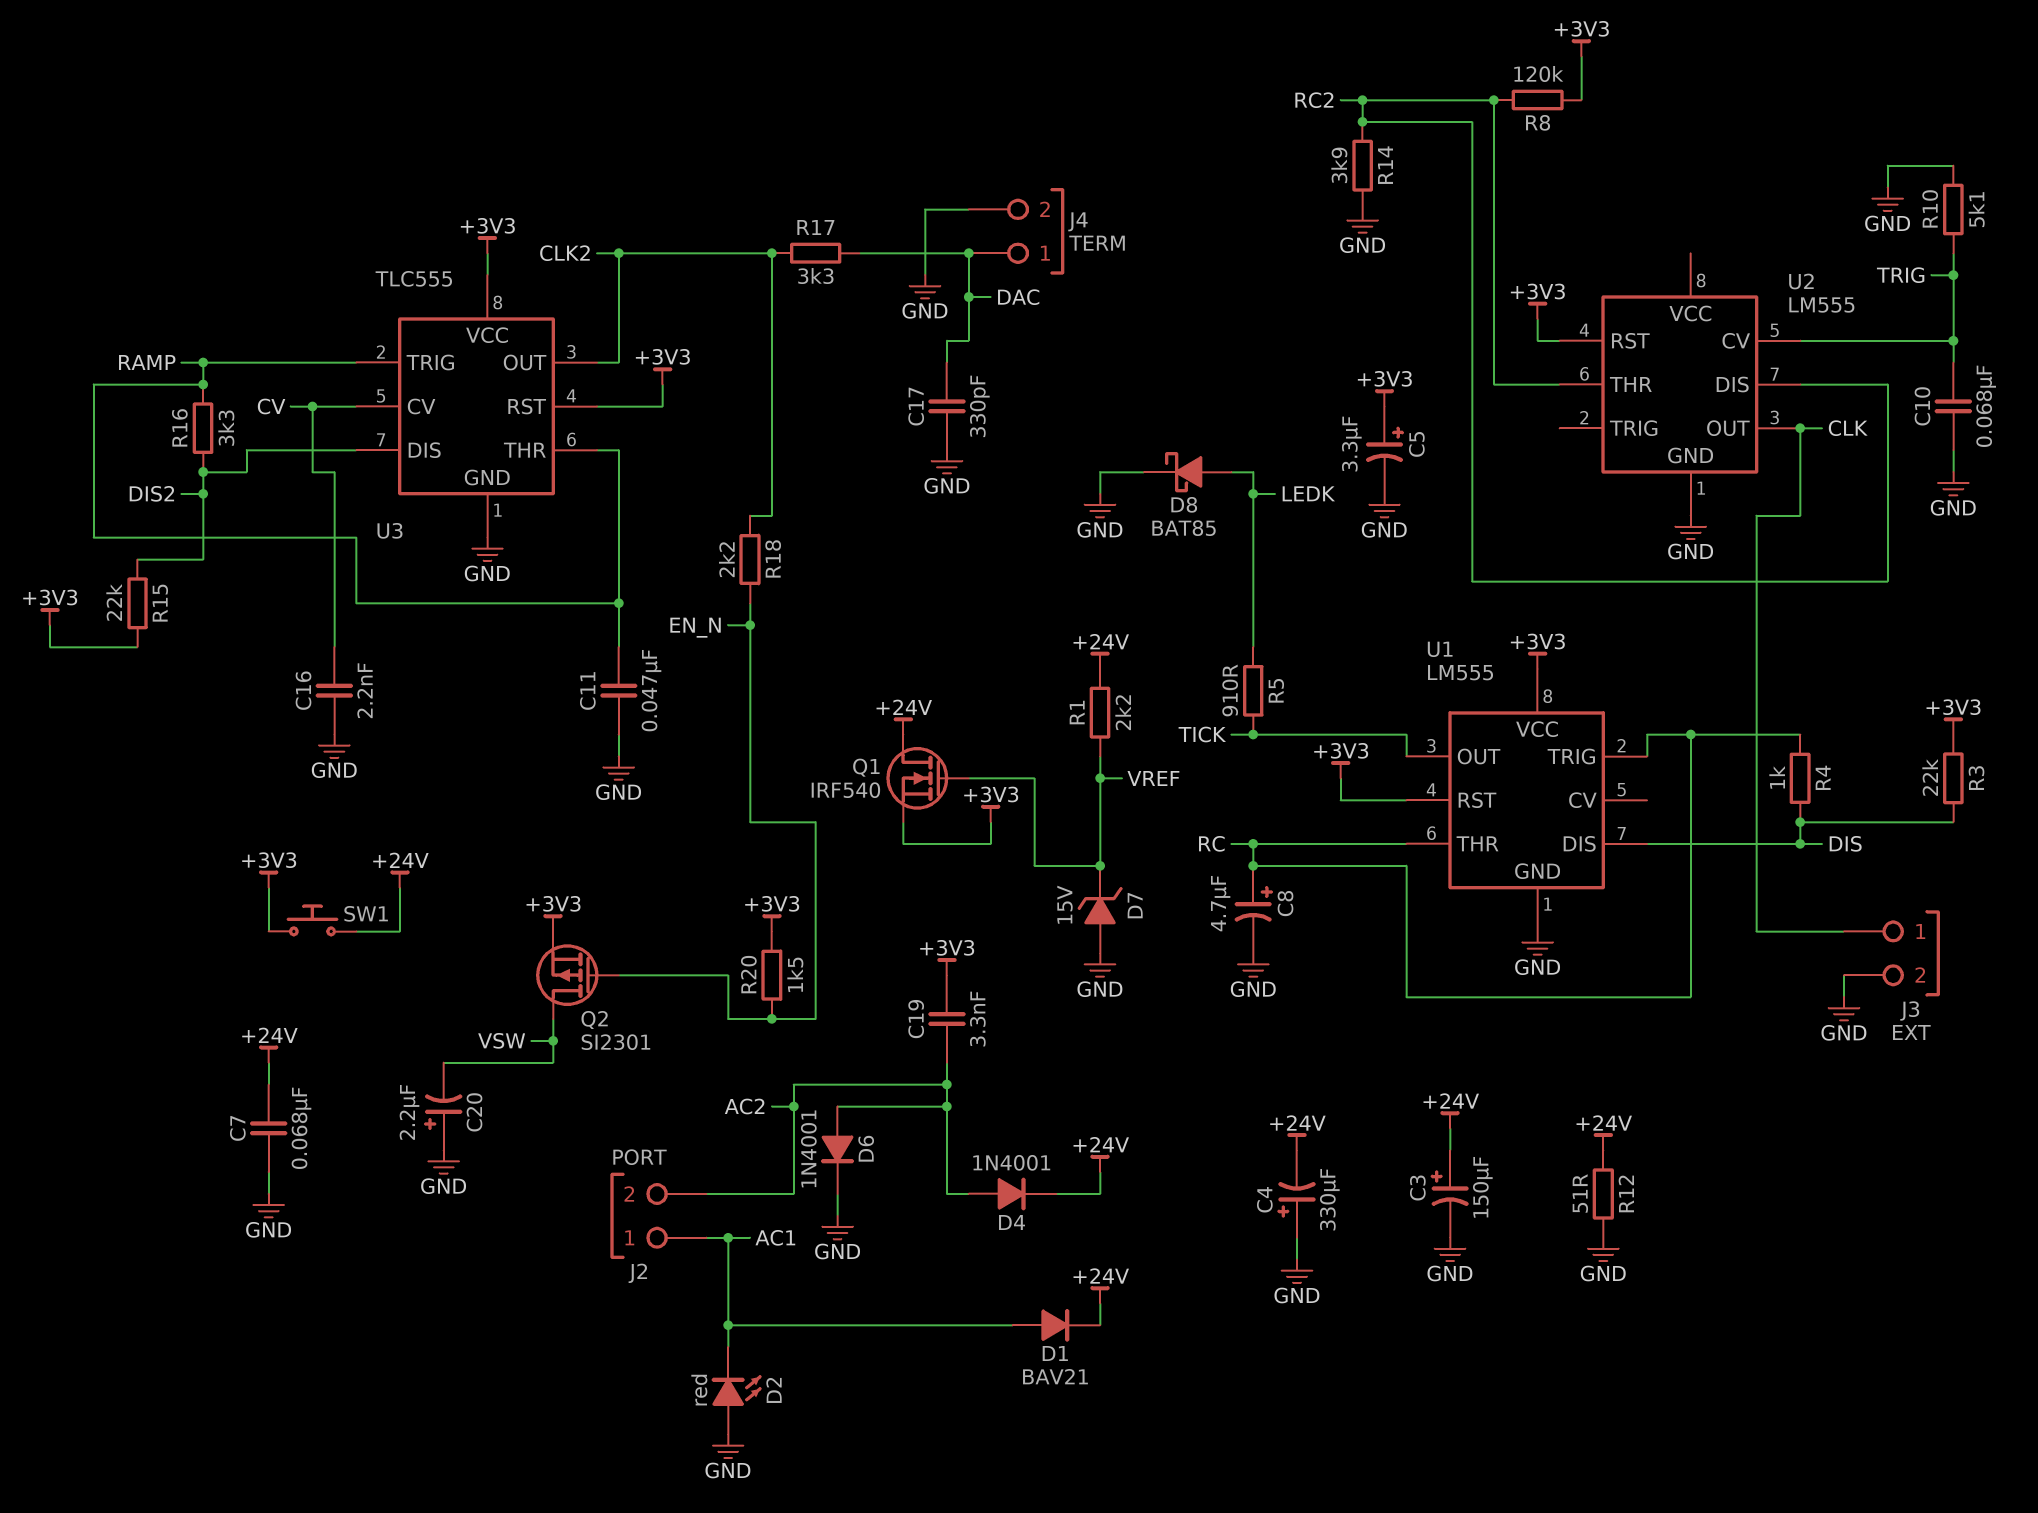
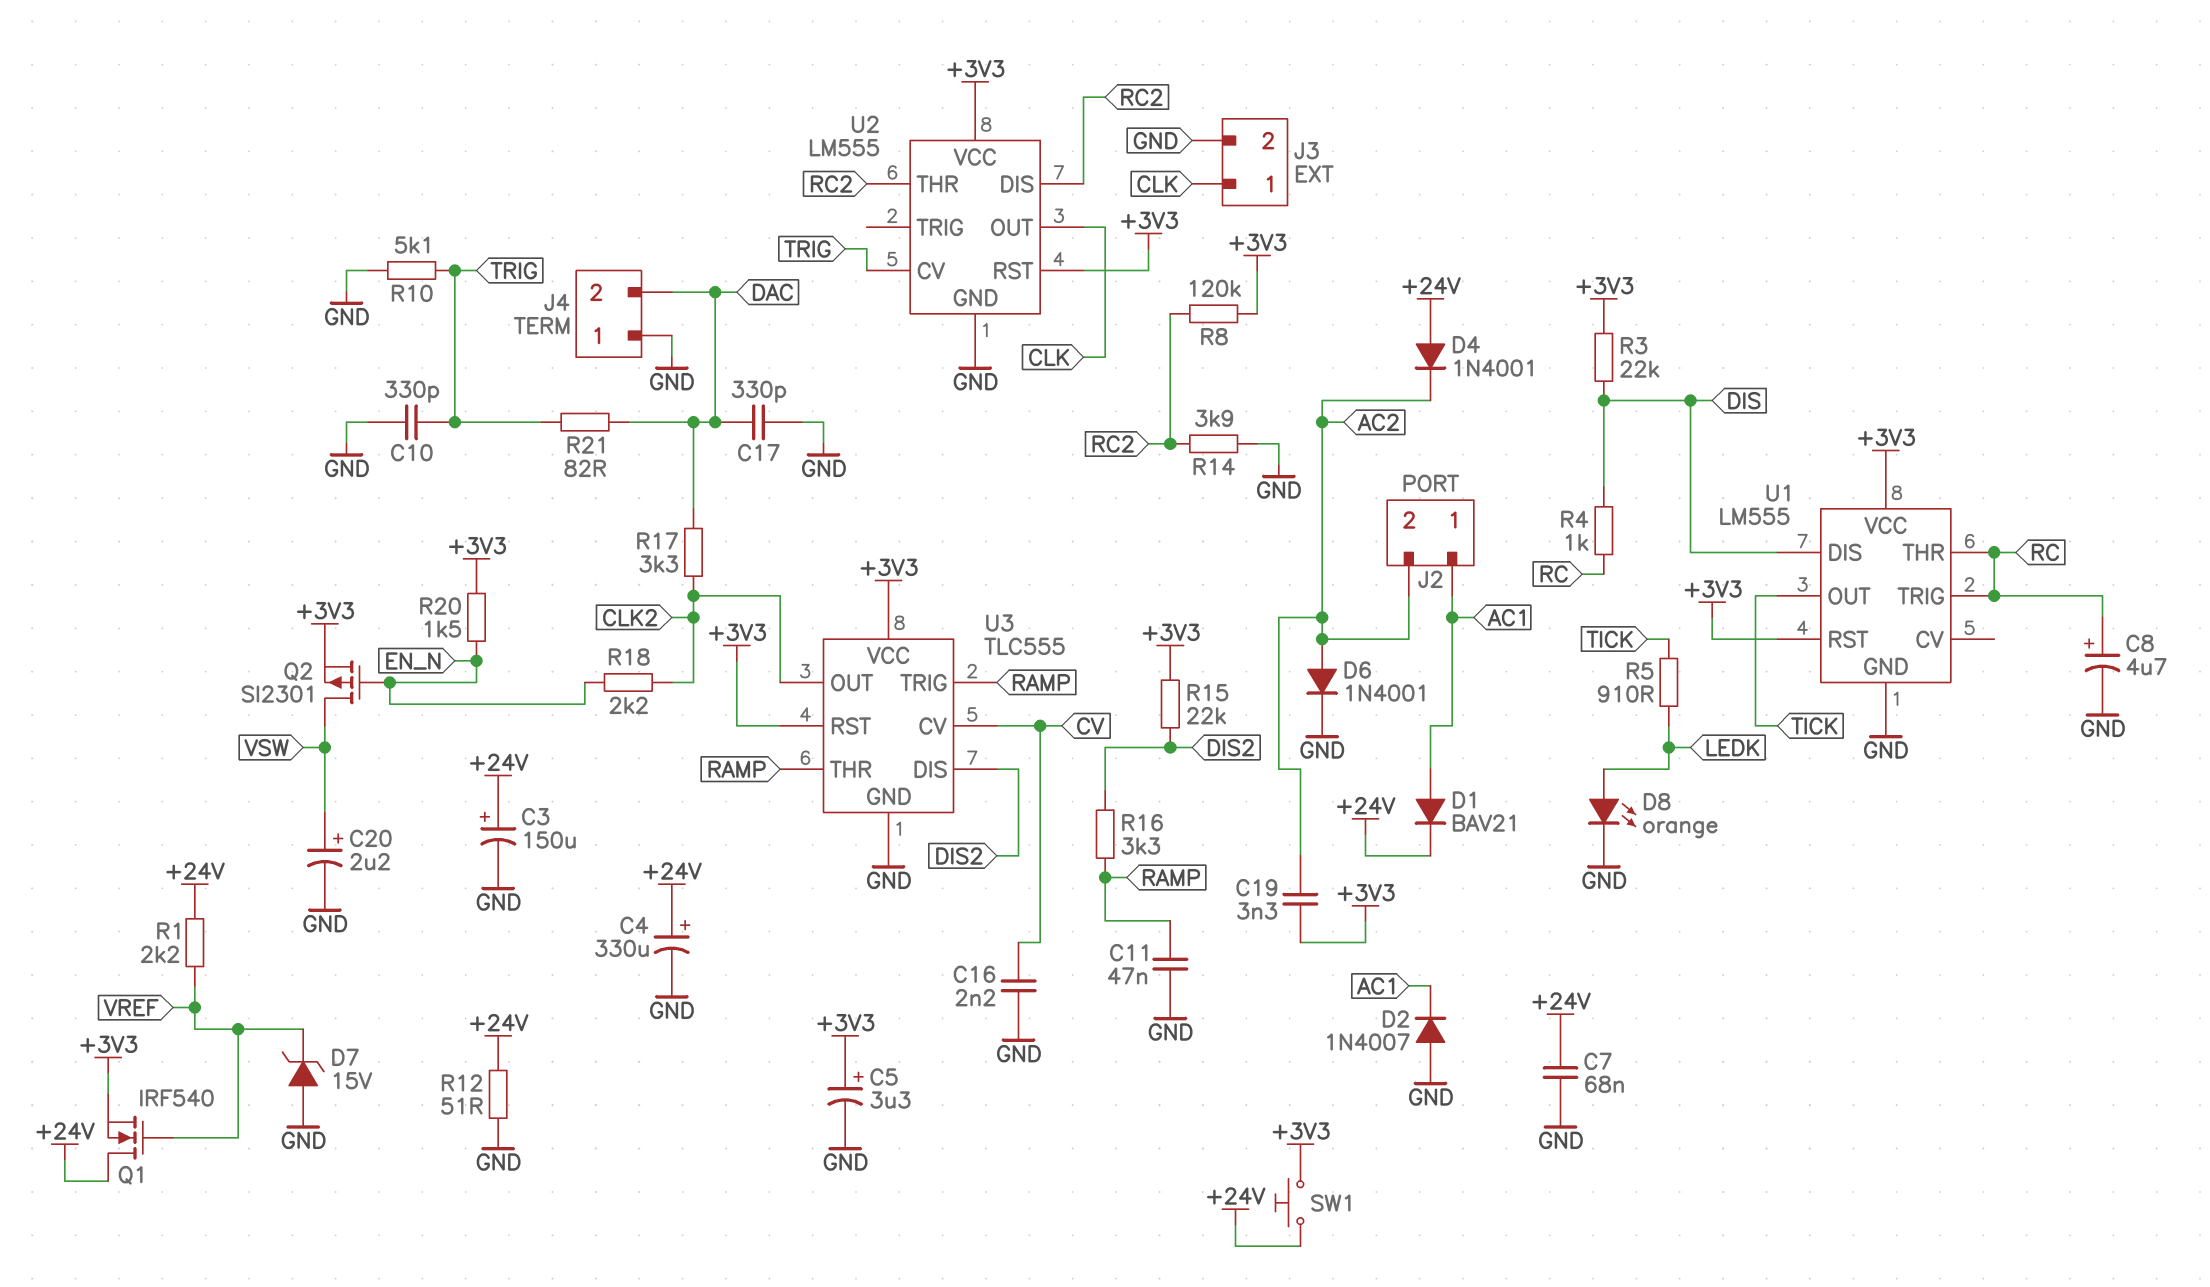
C4: 330uF (plus GND, minus +24V) -> 330uF (plus +24V, minus GND)
C10: 68nF (GND, TRIG) -> 330pF (GND, TRIG)
C20: 2.2uF (plus GND, minus VSW) -> 2.2uF (plus VSW, minus GND)
D2: LED red (A GND, K AC1) -> diode 1N4007 (A GND, K AC1)
D4: diode 1N4001 (A AC2, K +24V) -> diode 1N4001 (A +24V, K AC2)
D8: schottky BAT85 (A LEDK, K GND) -> LED orange (A LEDK, K GND)
J4 pin 1: DAC -> GND
J4 pin 2: GND -> DAC
R21: none -> 82 (DAC, TRIG)
U2 pin VCC: none -> +3V3

